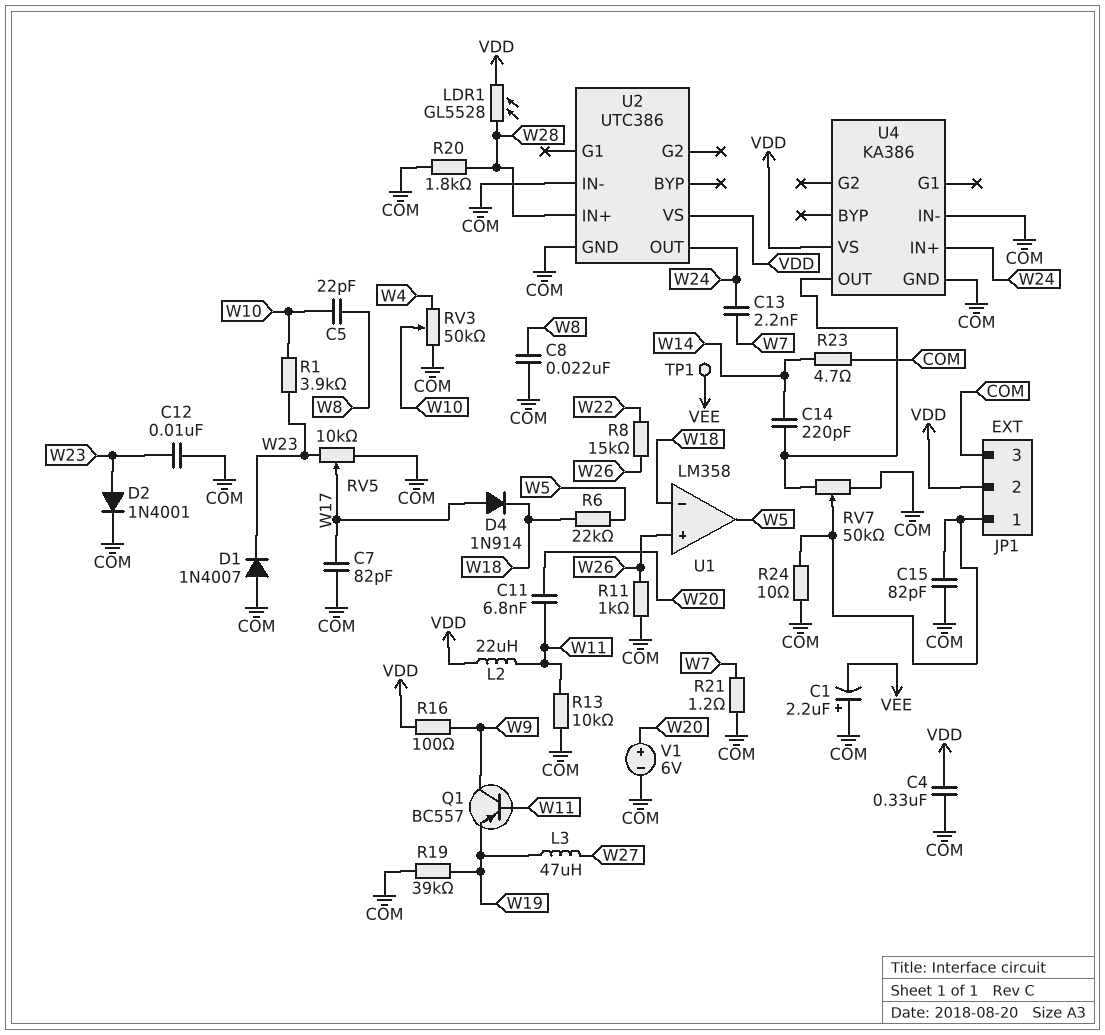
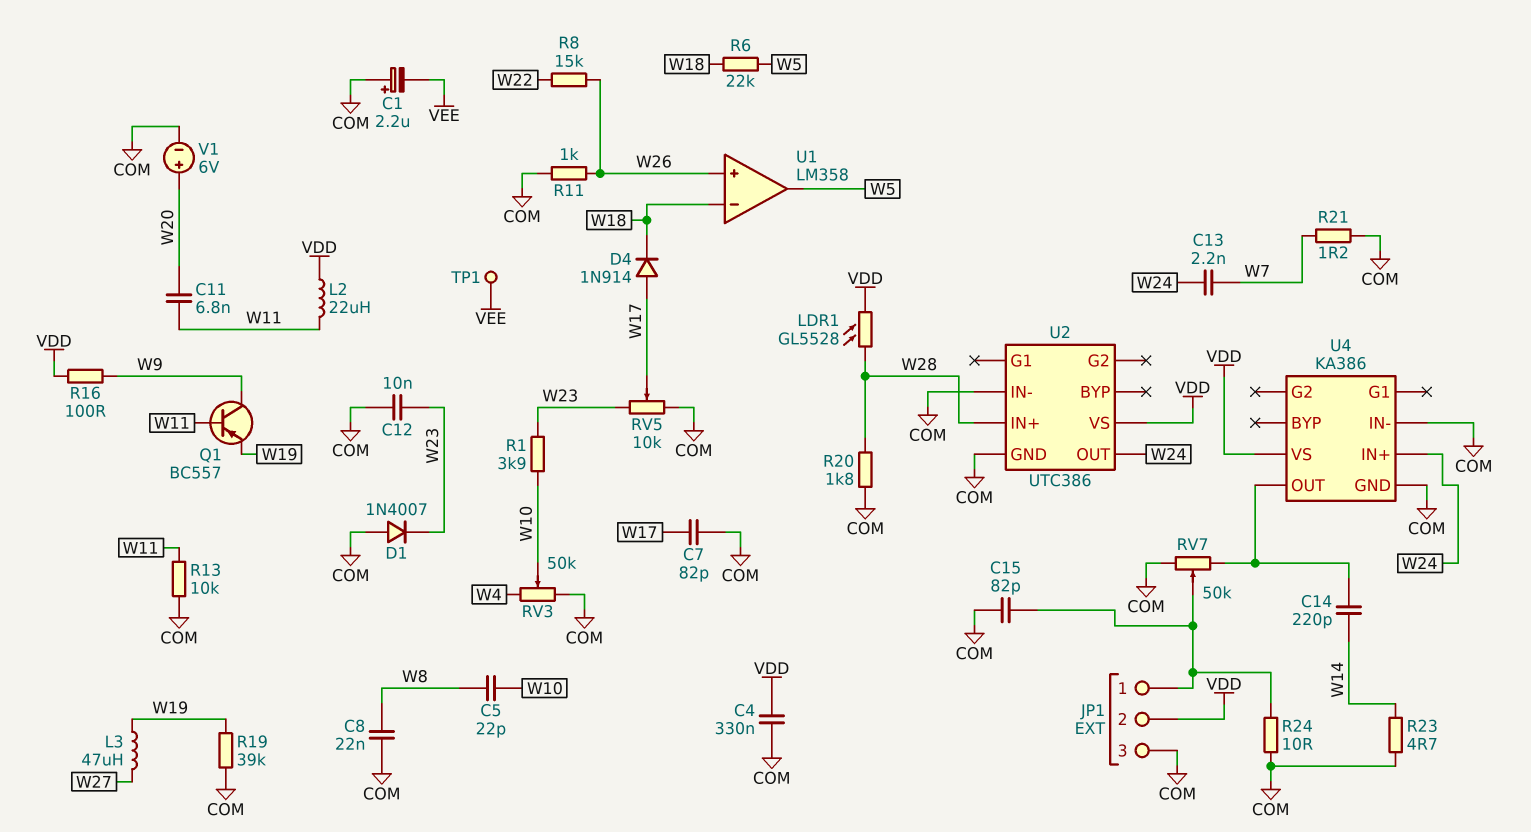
D2: diode 1N4001 (A W23, K COM) -> none

